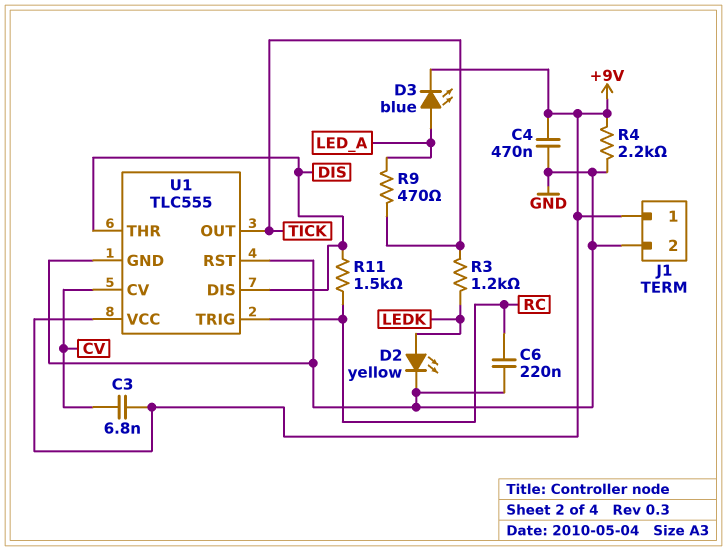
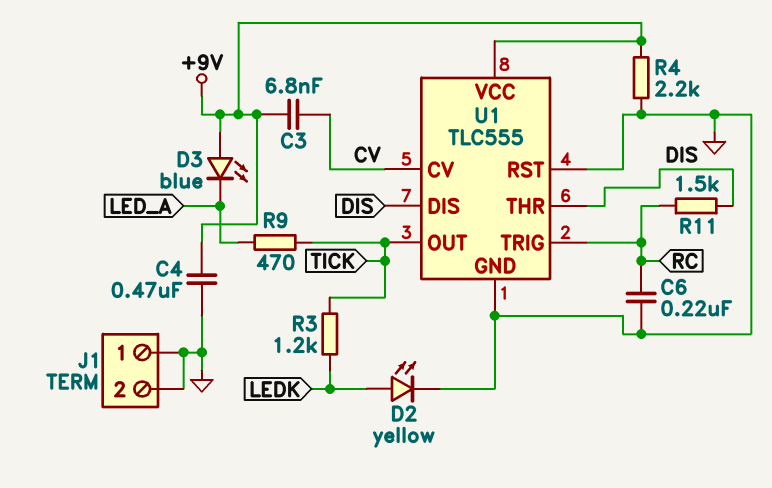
D3: LED blue (A LED_A, K +9V) -> LED blue (A +9V, K LED_A)
J1 pin 1: +9V -> GND

